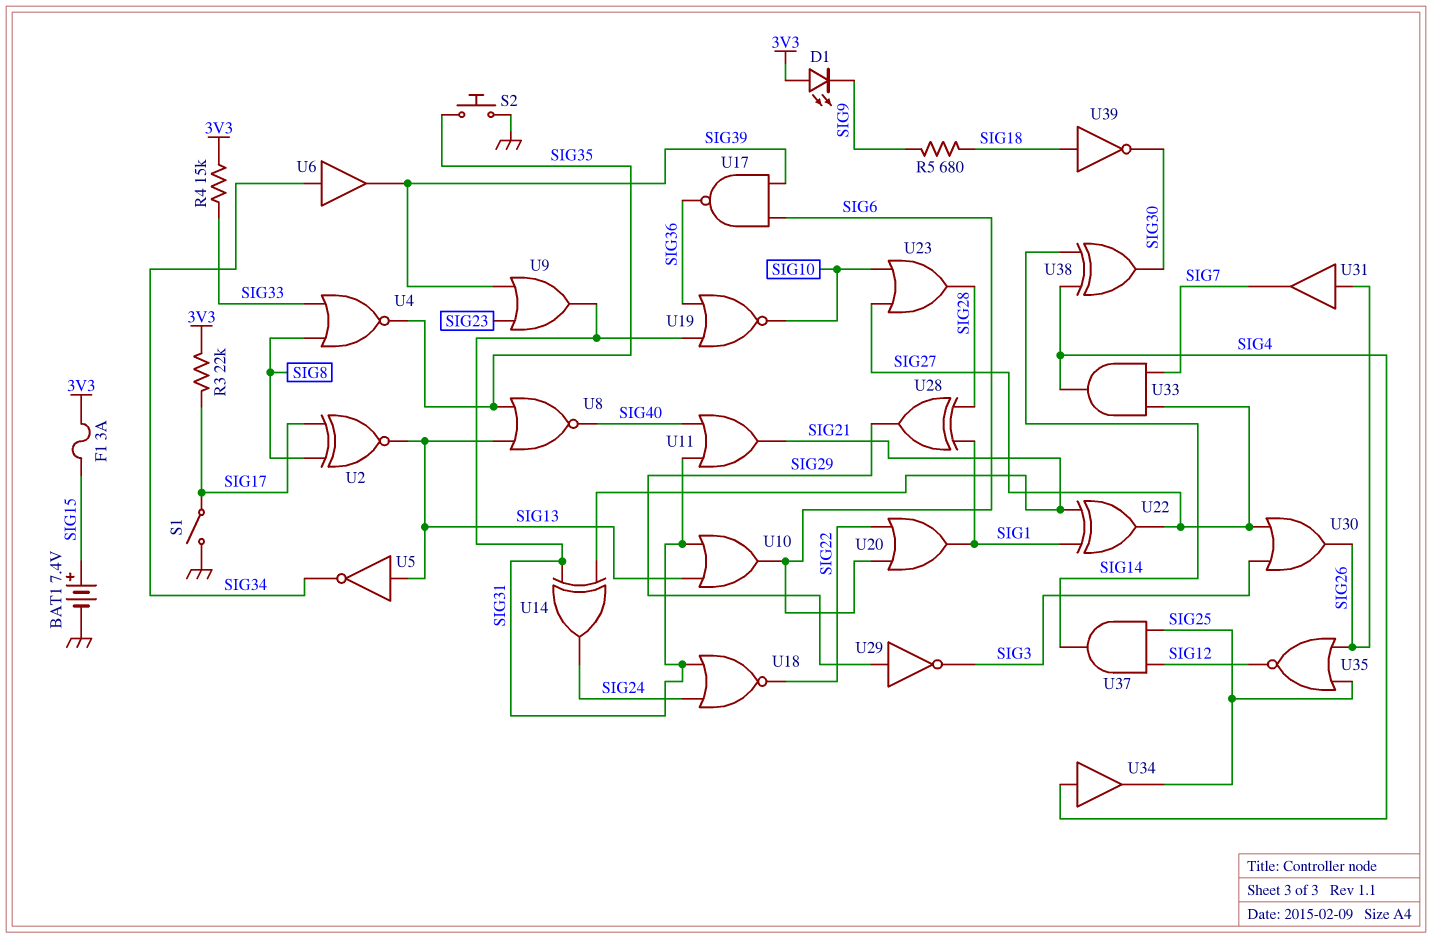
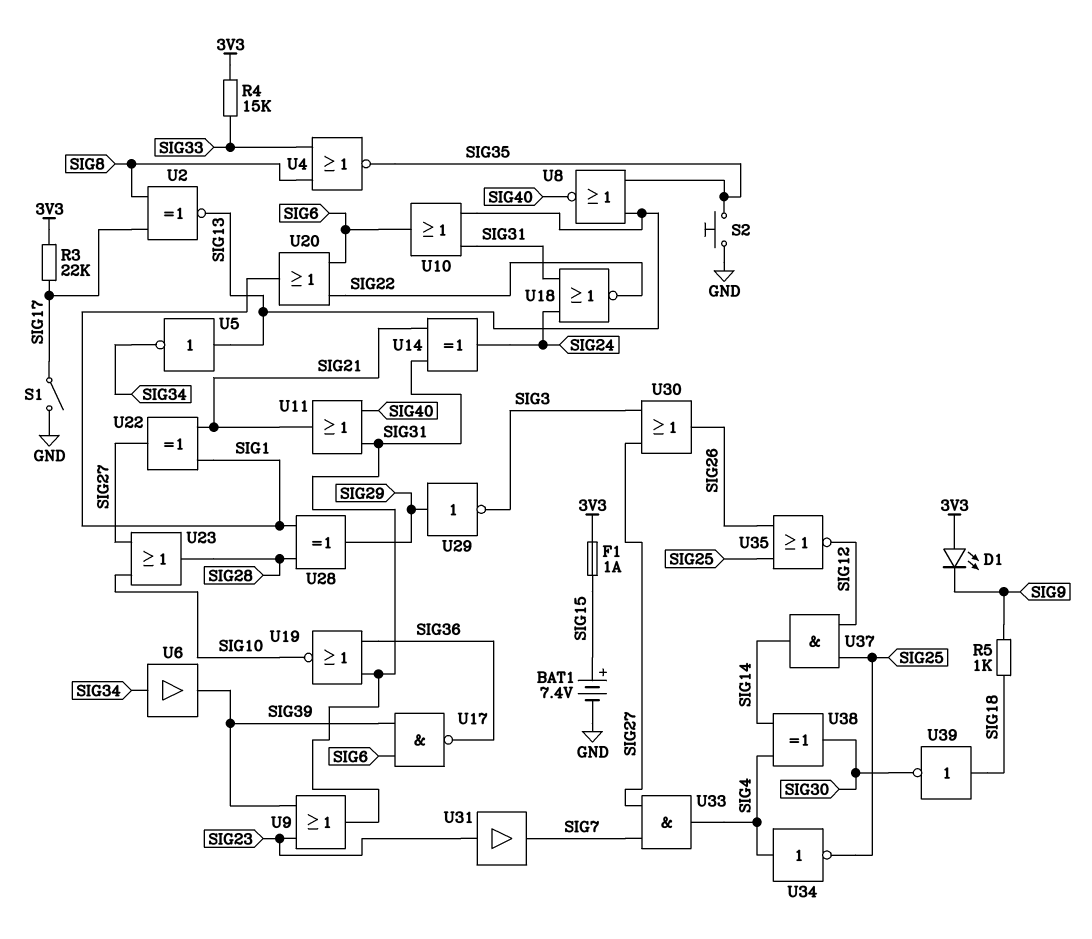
F1: 3A (3V3, SIG15) -> 1A (3V3, SIG15)
R5: 680 (SIG9, SIG18) -> 1k (SIG9, SIG18)
U31: buffer (in SIG26, out SIG7) -> buffer (in SIG23, out SIG7)
U34: buffer (in SIG4, out SIG25) -> NOT (in SIG4, out SIG25)

